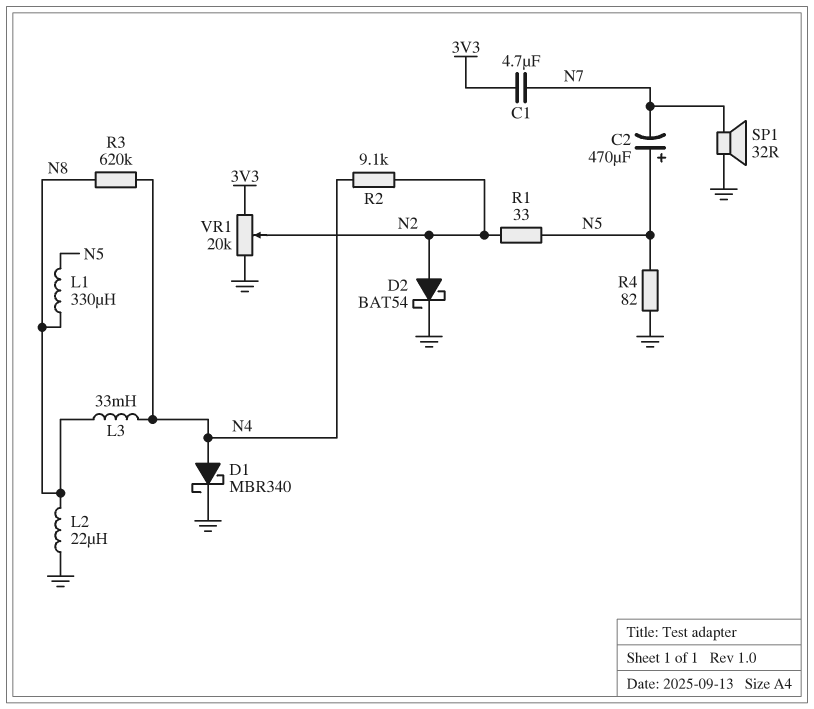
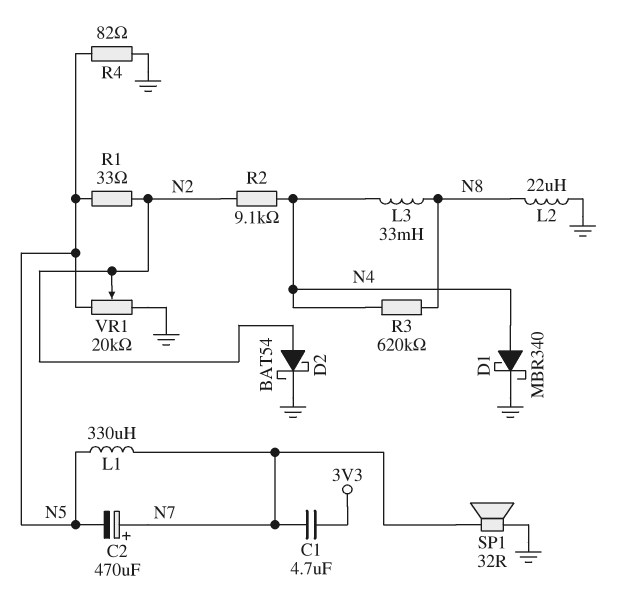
C2: 470uF (plus N5, minus N7) -> 470uF (plus N7, minus N5)
L1: 330uH (N5, N8) -> 330uH (N5, N7)
VR1: 20k (3V3, GND, wiper N2) -> 20k (GND, N5, wiper N2)

